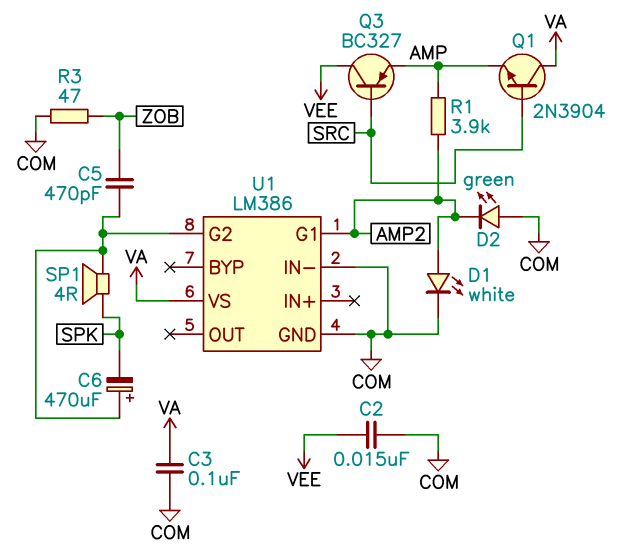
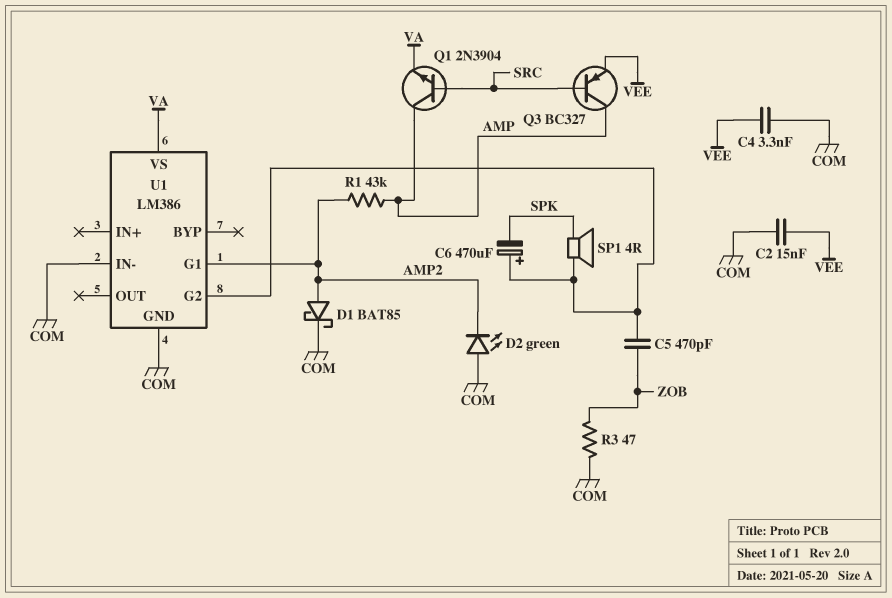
C3: 100nF (COM, VA) -> none
C4: none -> 3.3nF (COM, VEE)
D1: LED white (A AMP2, K COM) -> schottky BAT85 (A AMP2, K COM)
Q1: NPN 2N3904 (B SRC, C VA, E AMP) -> NPN 2N3904 (B SRC, C AMP, E VA)
Q3: PNP BC327 (B SRC, C VEE, E AMP) -> PNP BC327 (B SRC, C AMP, E VEE)
R1: 3.9k (AMP, AMP2) -> 43k (AMP, AMP2)

